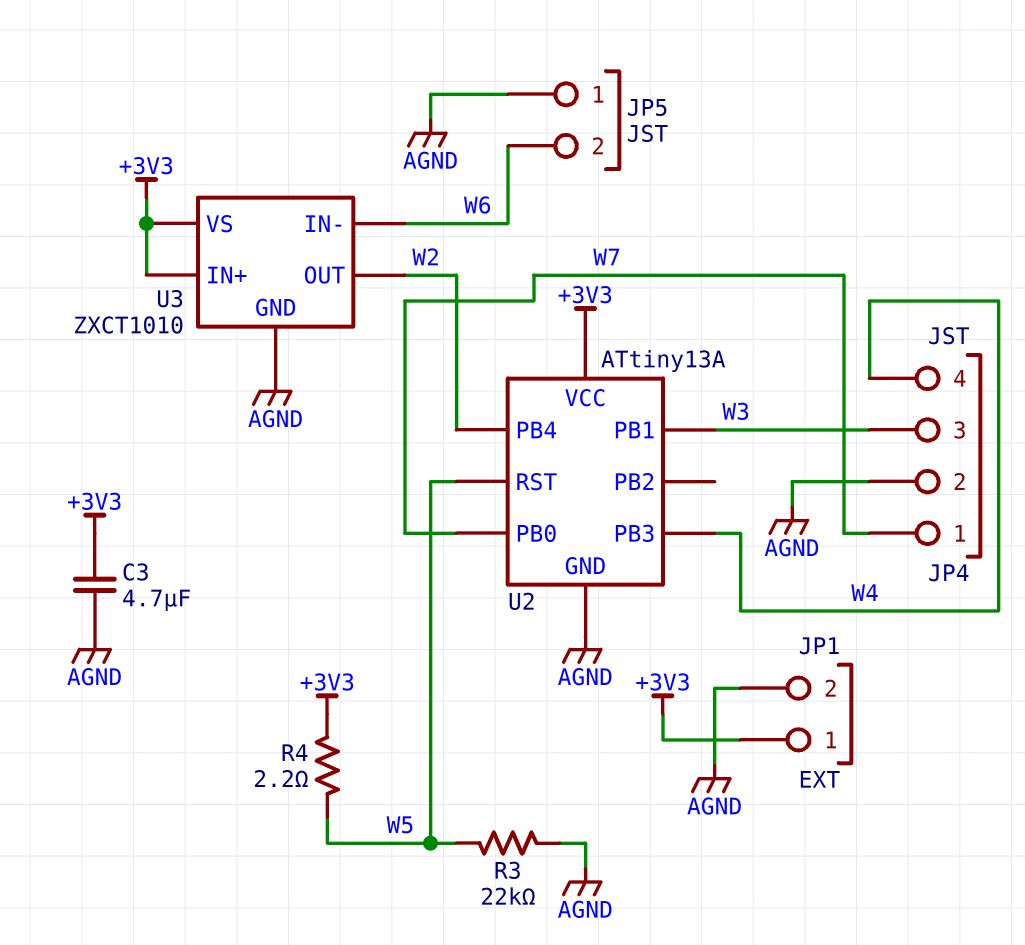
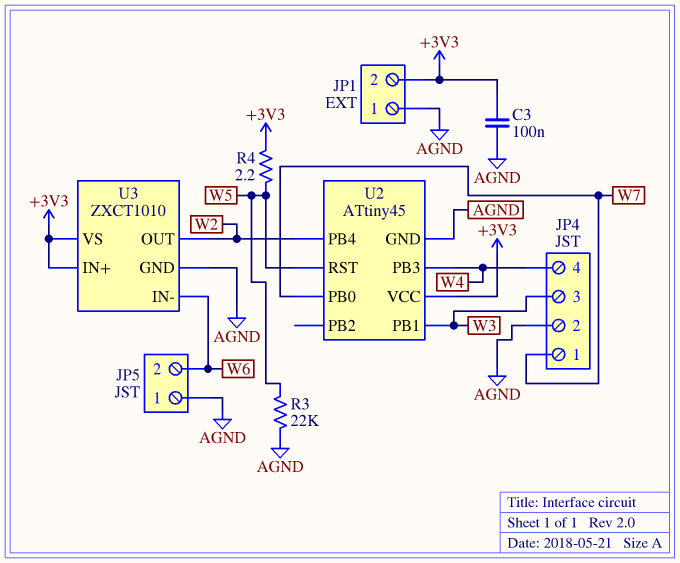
C3: 4.7uF (+3V3, AGND) -> 100nF (+3V3, AGND)
JP1 pin 1: +3V3 -> AGND
JP1 pin 2: AGND -> +3V3
U2: ATtiny13A -> ATtiny45

